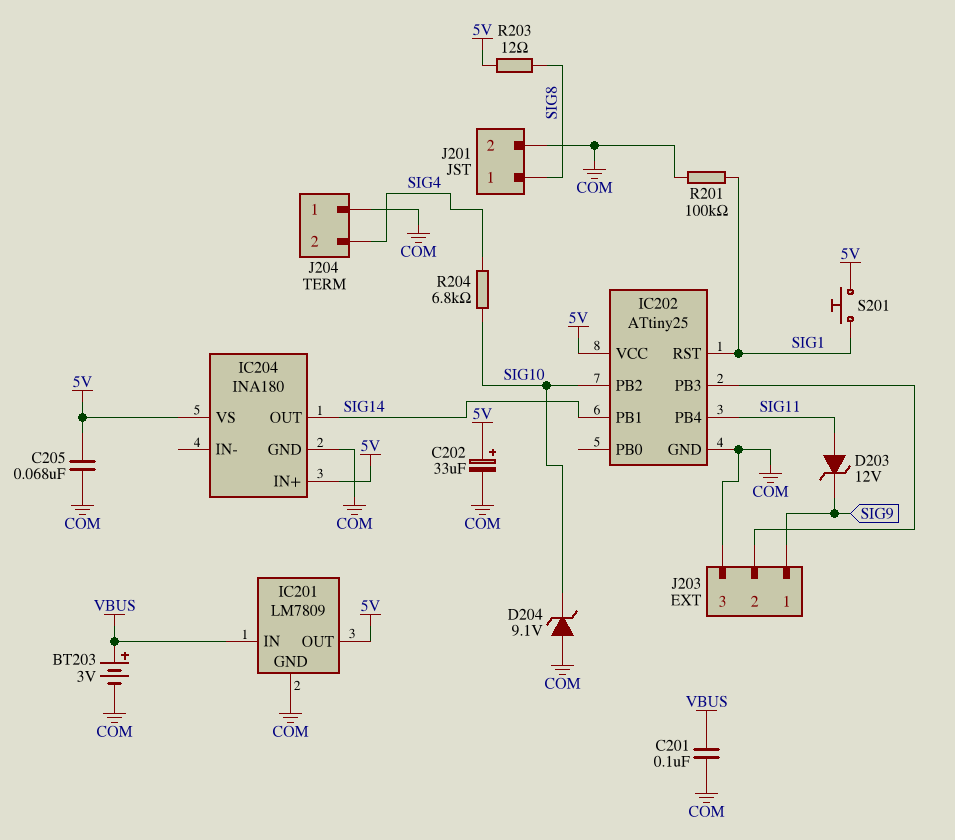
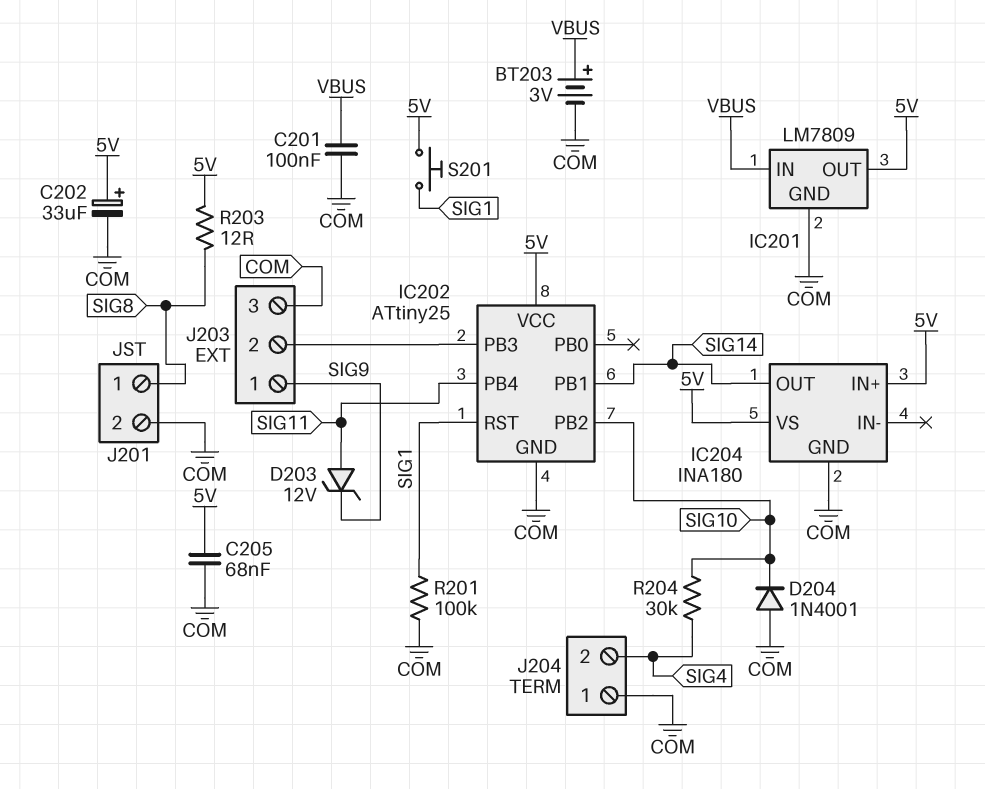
D204: zener 9.1V (A COM, K SIG10) -> diode 1N4001 (A COM, K SIG10)
R204: 6.8k (SIG4, SIG10) -> 30k (SIG4, SIG10)

